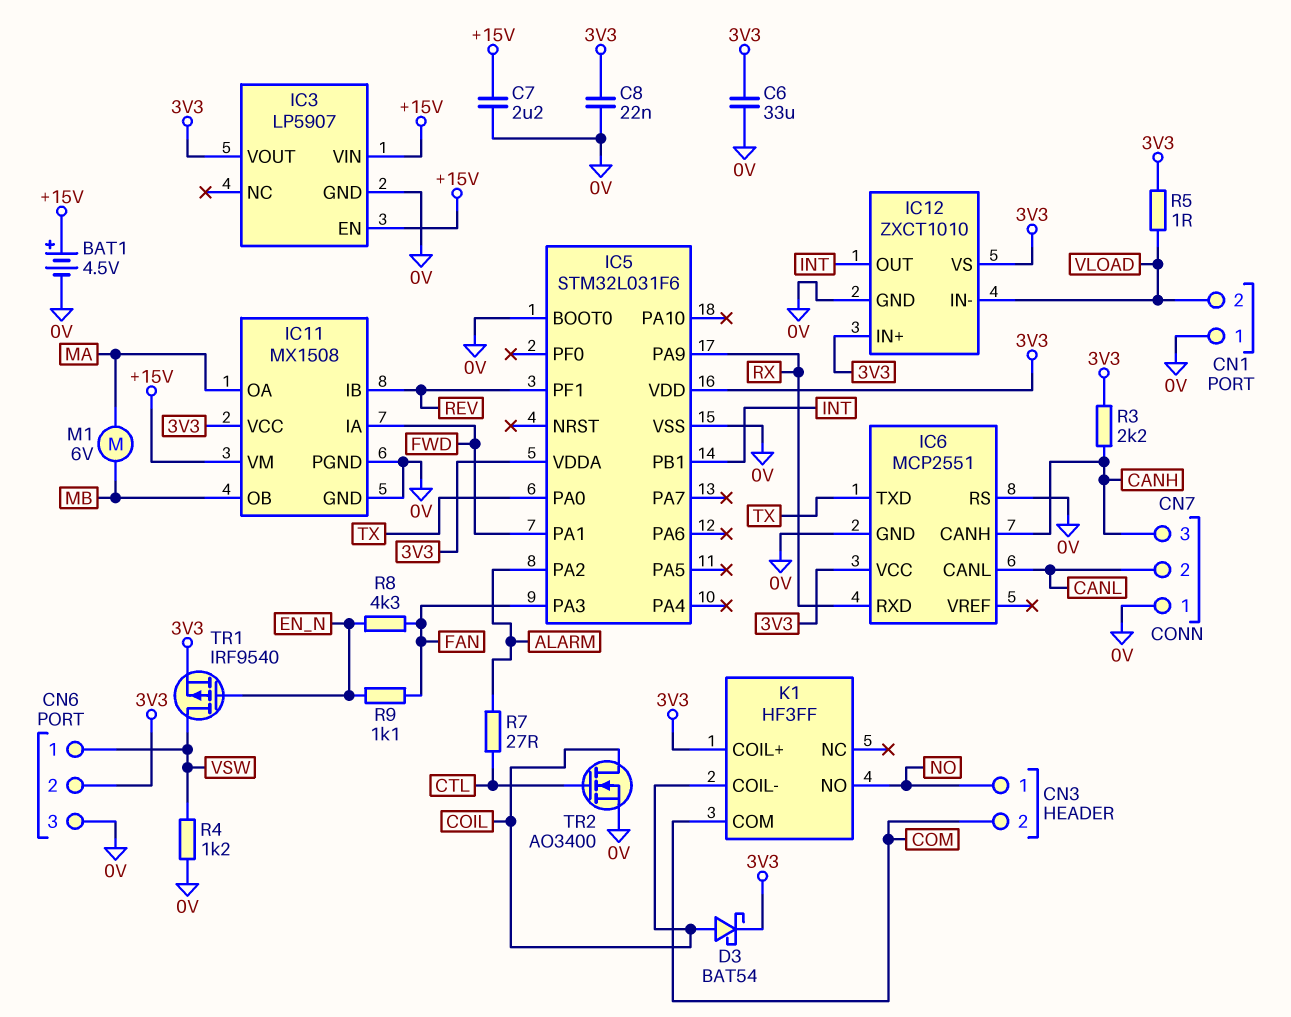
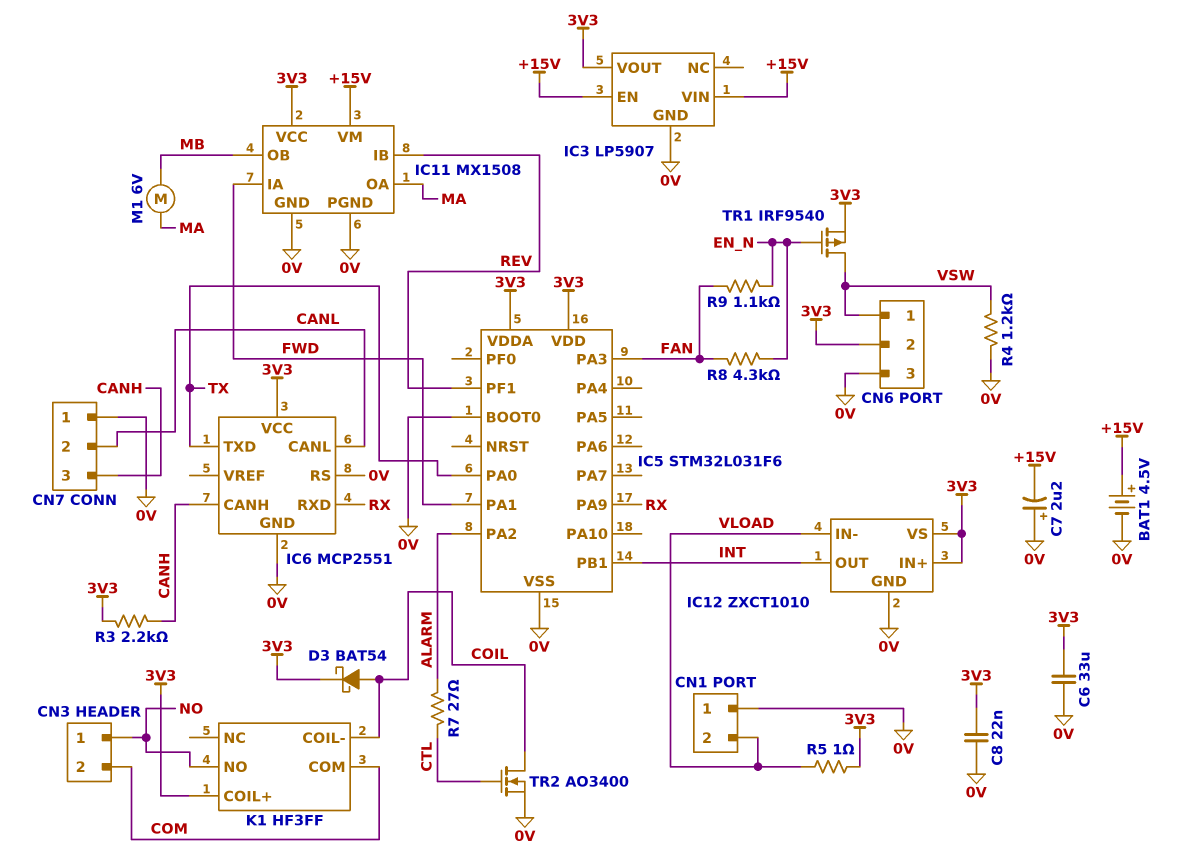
C7: 2.2uF (+15V, 0V) -> 2.2uF (plus 0V, minus +15V)

